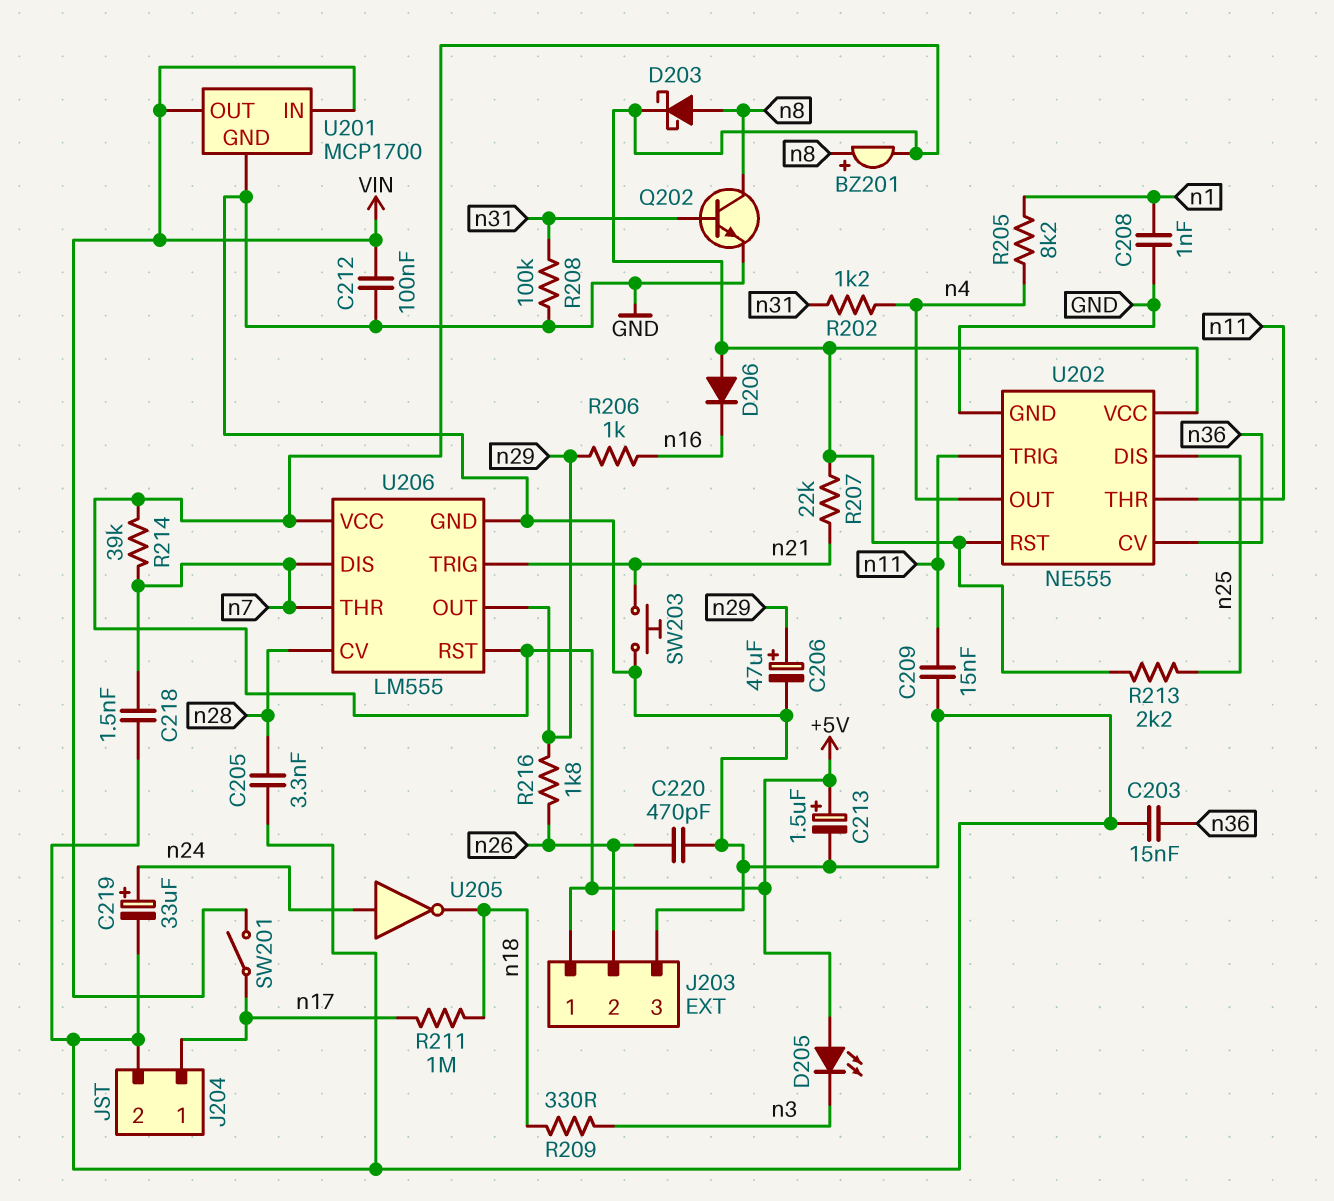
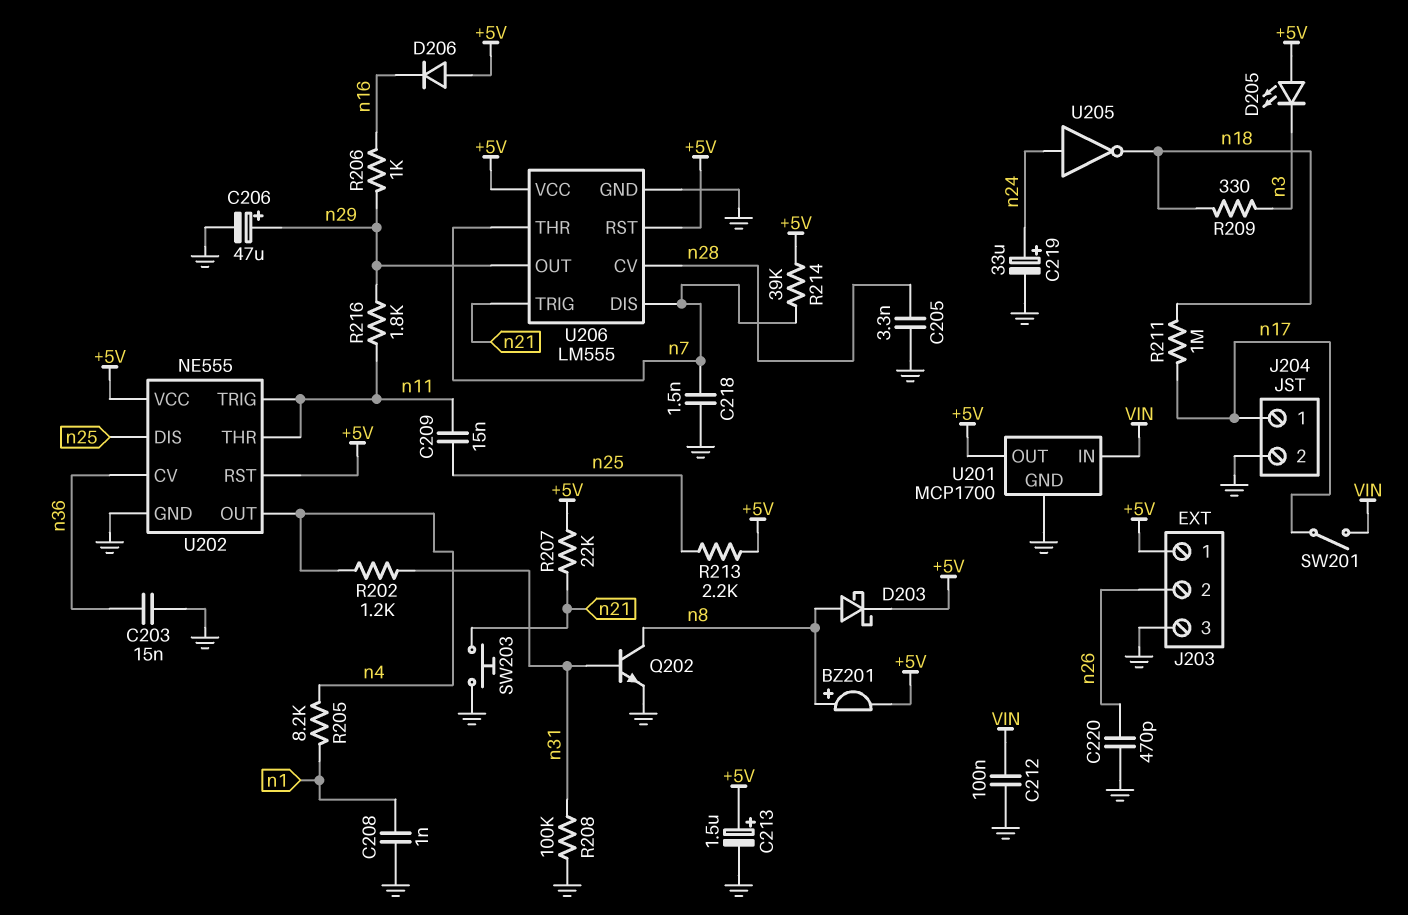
C209: 15nF (GND, n11) -> 15nF (n11, n25)
R216: 1.8k (n26, n29) -> 1.8k (n11, n29)
U201 pin OUT: VIN -> +5V

